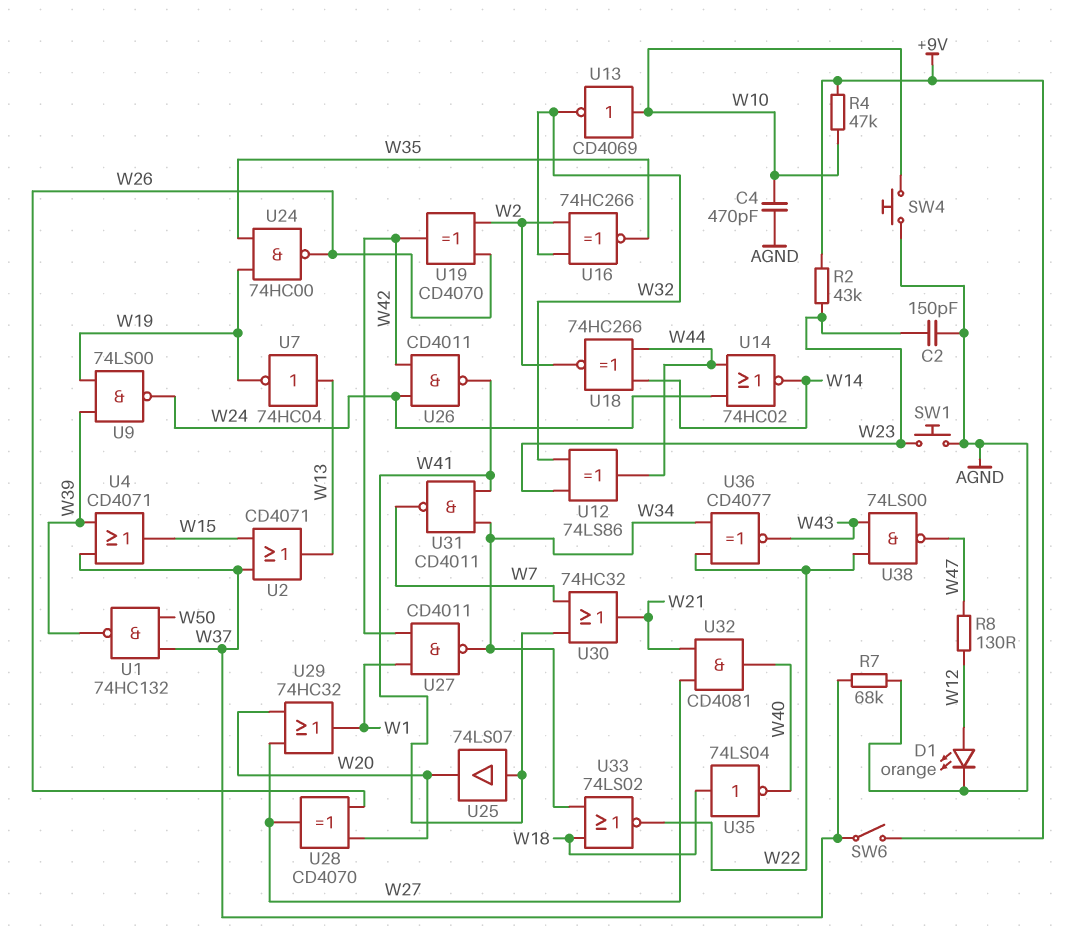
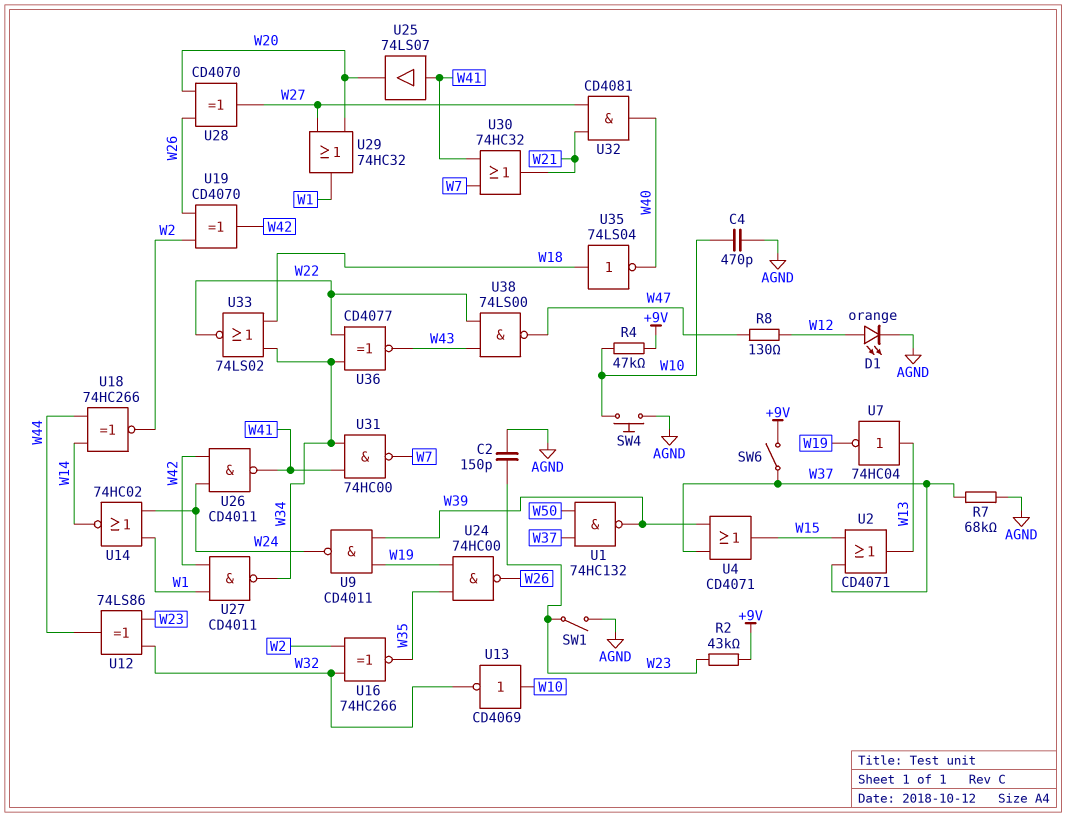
SW1: button (AGND, W23) -> switch (AGND, W23)
U9: NAND 74LS00 (in W19, in W39, out W24) -> NAND CD4011 (in W19, in W39, out W24)
U14: NOR 74HC02 (in W24, in W44, out W14) -> NOR 74HC02 (in W1, in W24, out W14)
U31: NAND CD4011 (in W34, in W41, out W7) -> NAND 74HC00 (in W34, in W41, out W7)

